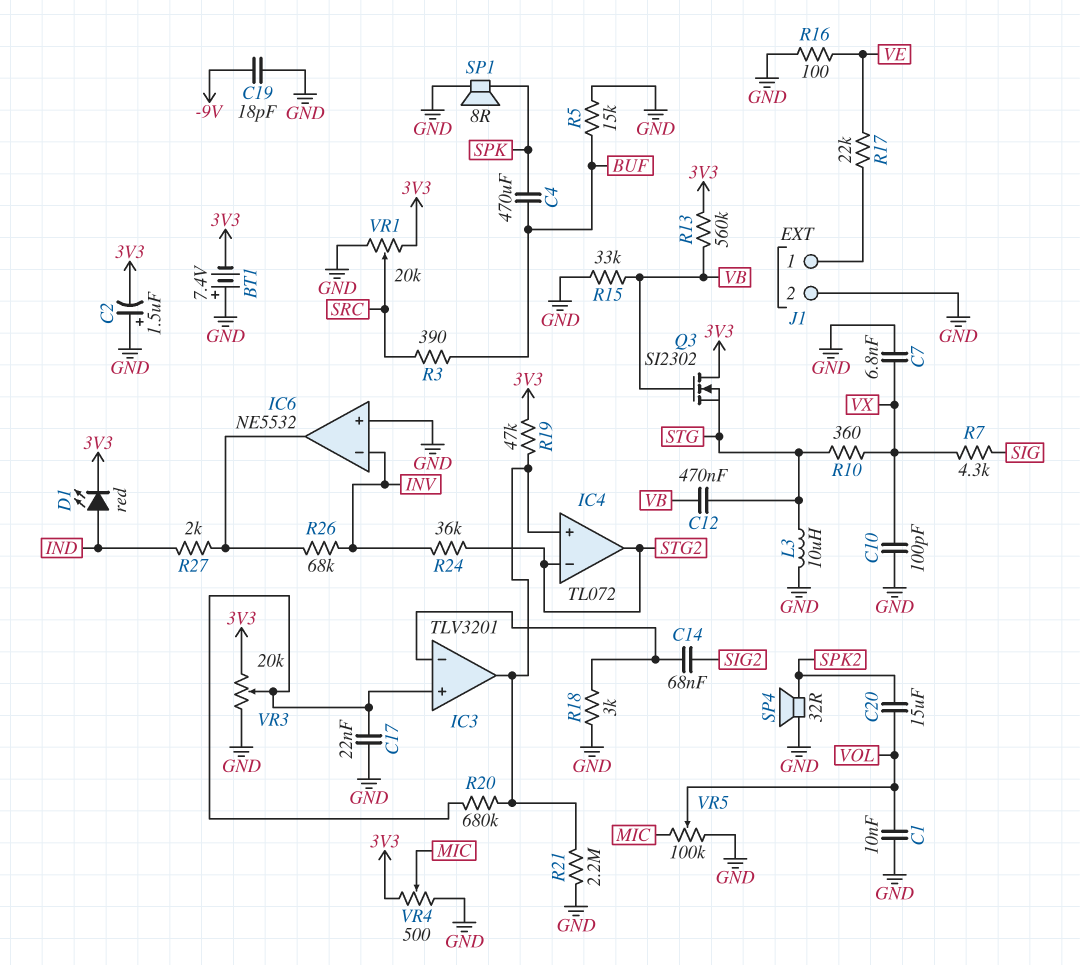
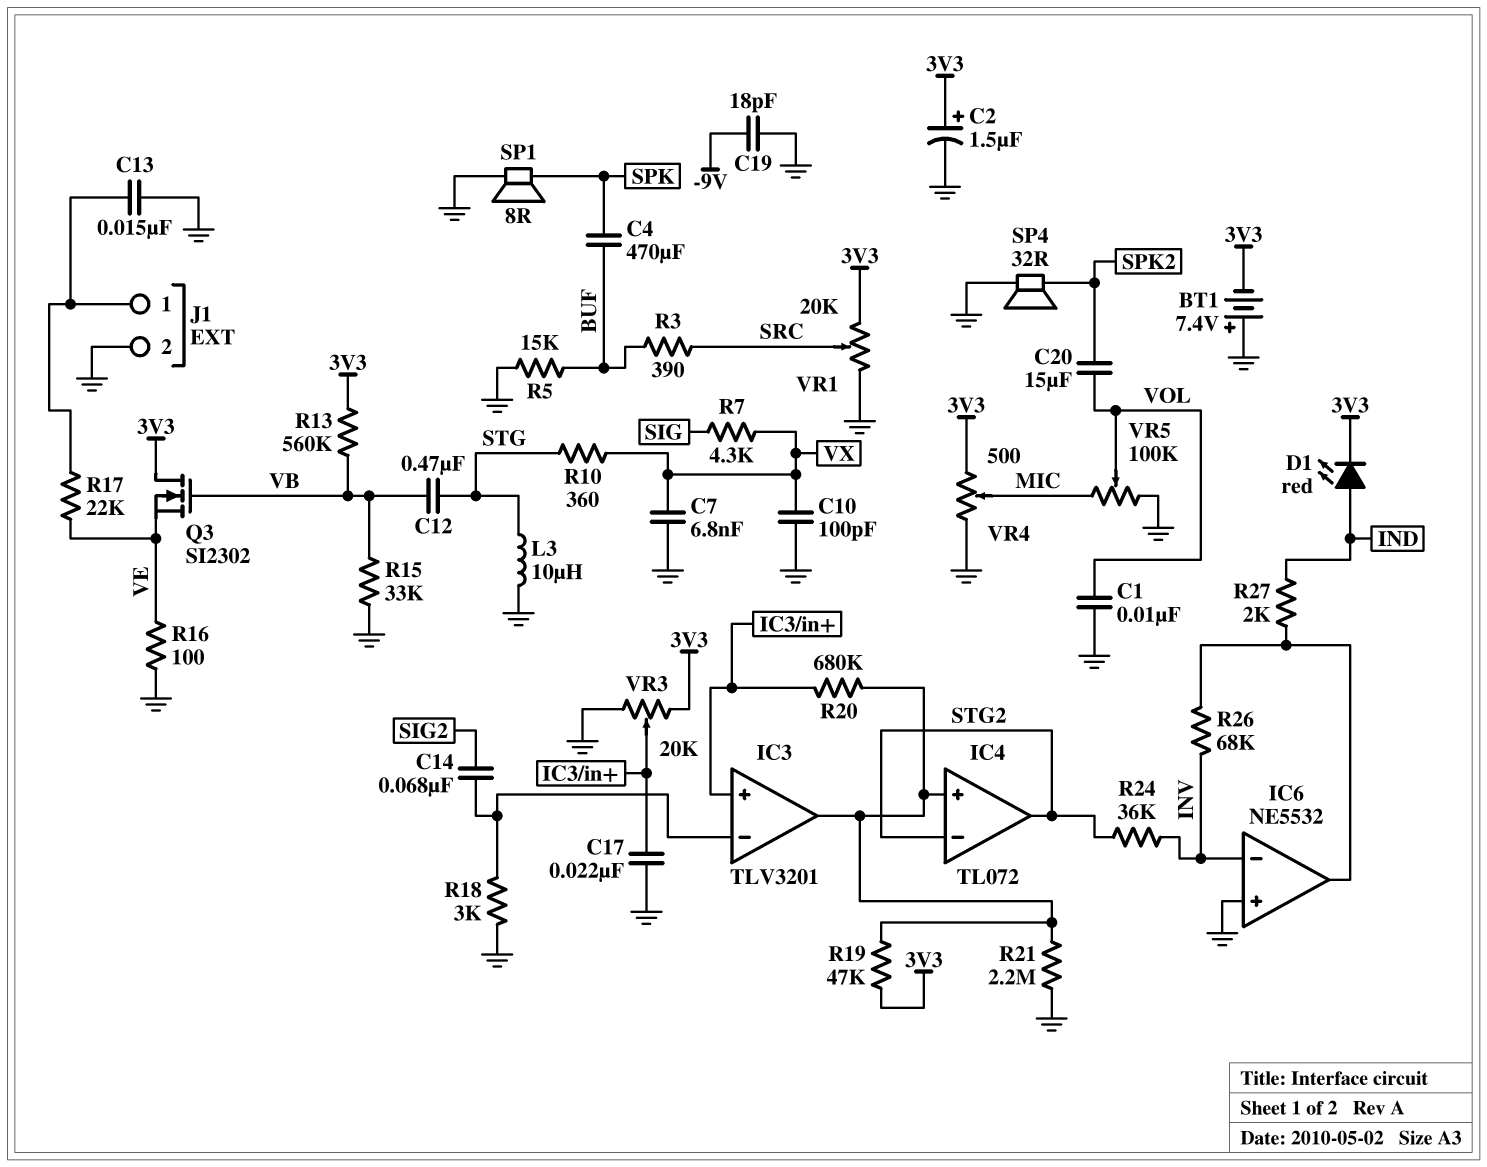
C2: 1.5uF (plus GND, minus 3V3) -> 1.5uF (plus 3V3, minus GND)
C13: none -> 15nF (GND, J1/1)
Q3: NMOS SI2302 (G VB, D 3V3, S STG) -> NMOS SI2302 (G VB, D 3V3, S VE)

